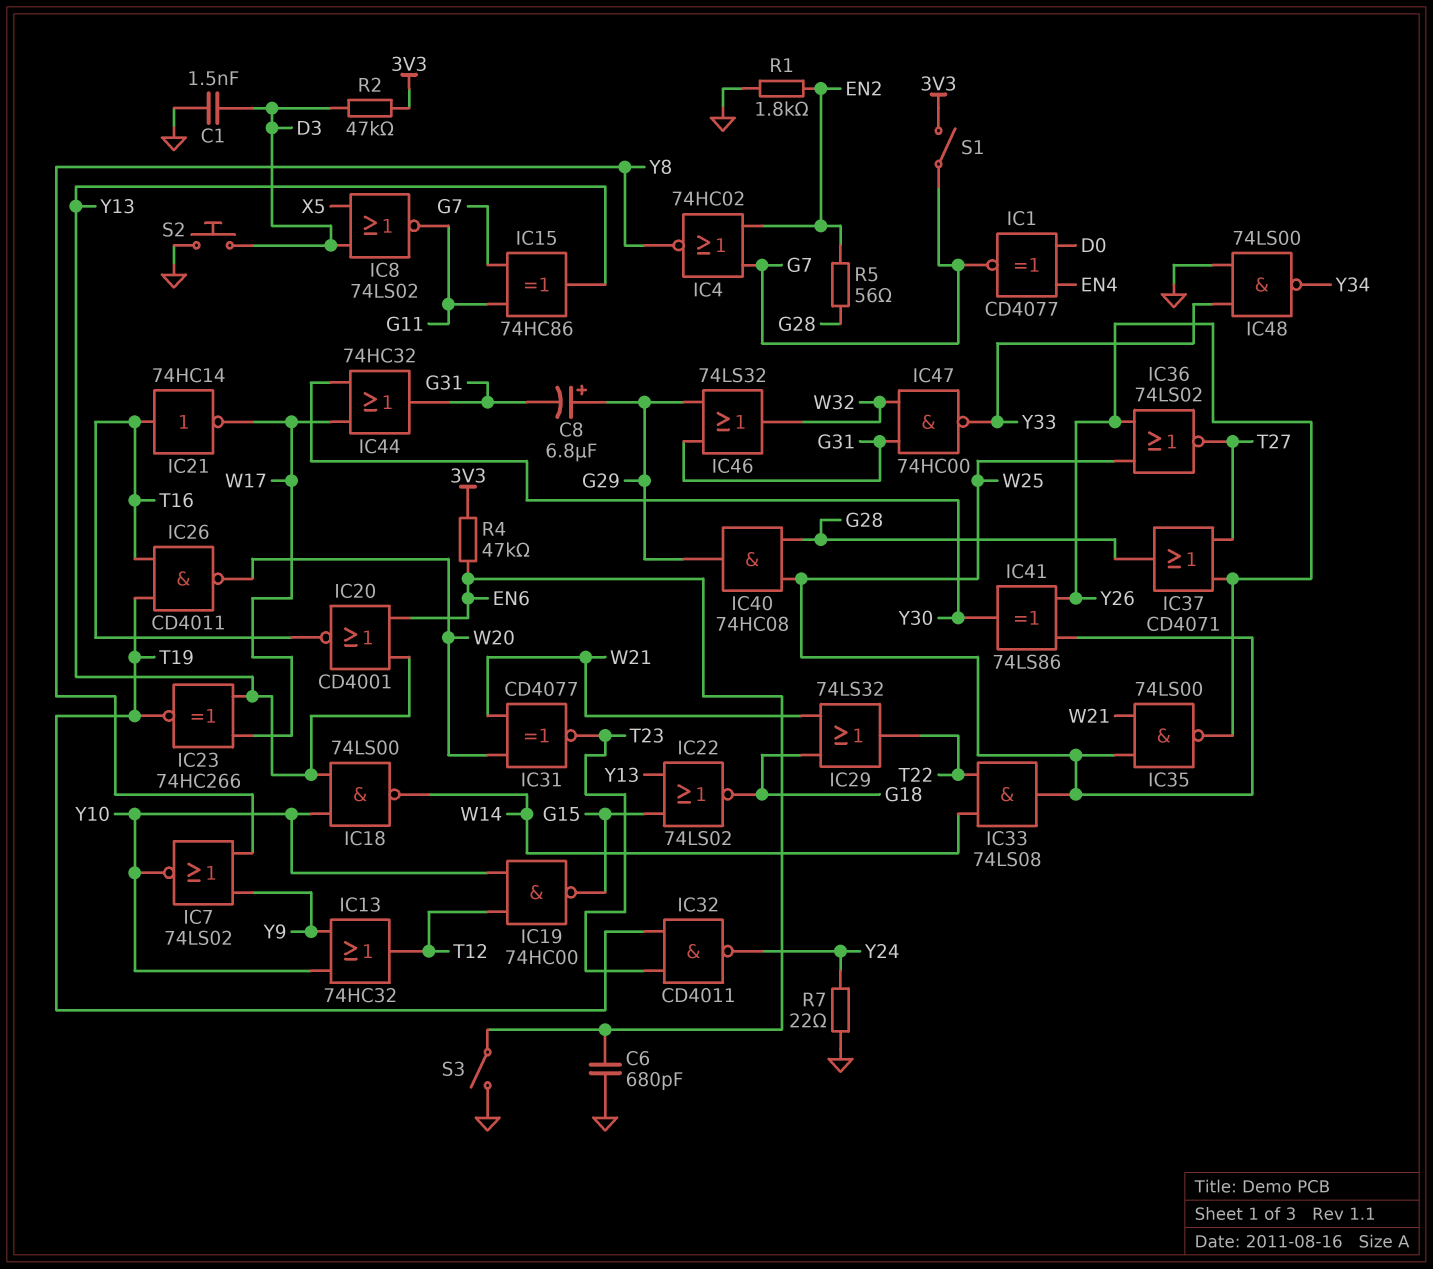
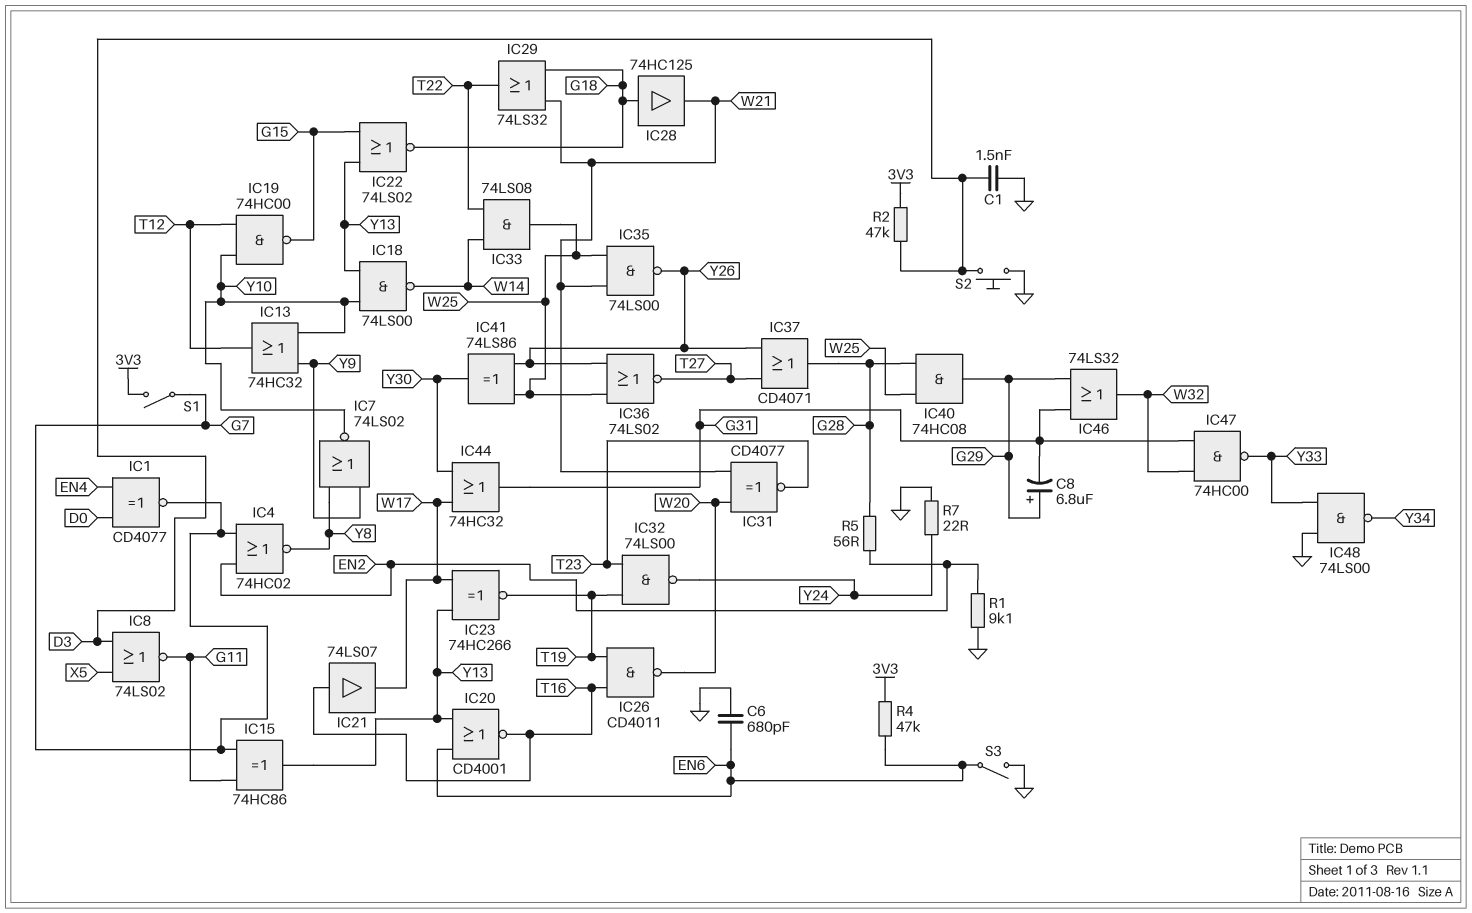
IC21: NOT 74HC14 (in T16, out W17) -> buffer 74LS07 (in T16, out W17)
IC28: none -> buffer 74HC125 (in G18, out W21)
IC32: NAND CD4011 (in T19, in T23, out Y24) -> NAND 74LS00 (in T19, in T23, out Y24)
R1: 1.8k (EN2, GND) -> 9.1k (EN2, GND)

